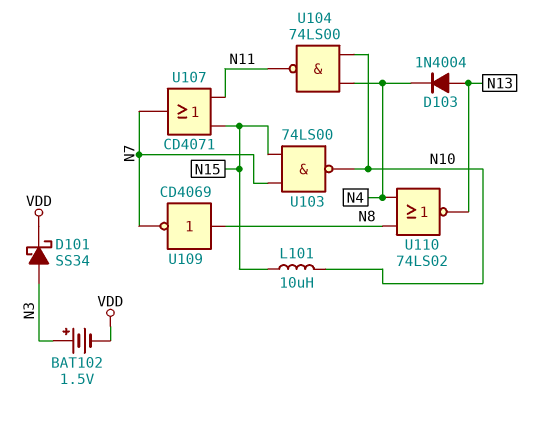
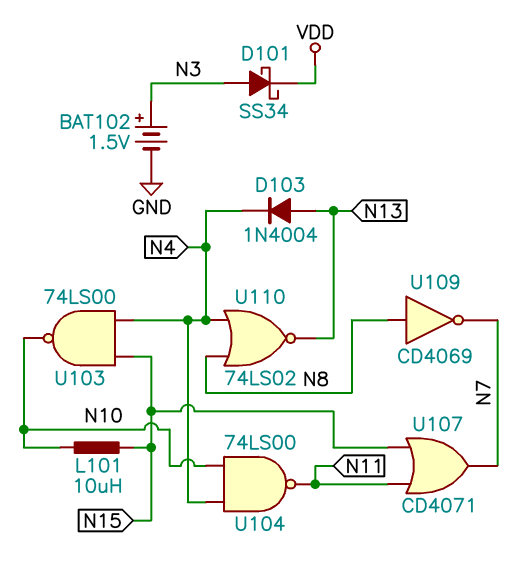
BAT102: 1.5V (plus N3, minus VDD) -> 1.5V (plus N3, minus GND)
U103: NAND 74LS00 (in N7, in N15, out N10) -> NAND 74LS00 (in N4, in N15, out N10)

